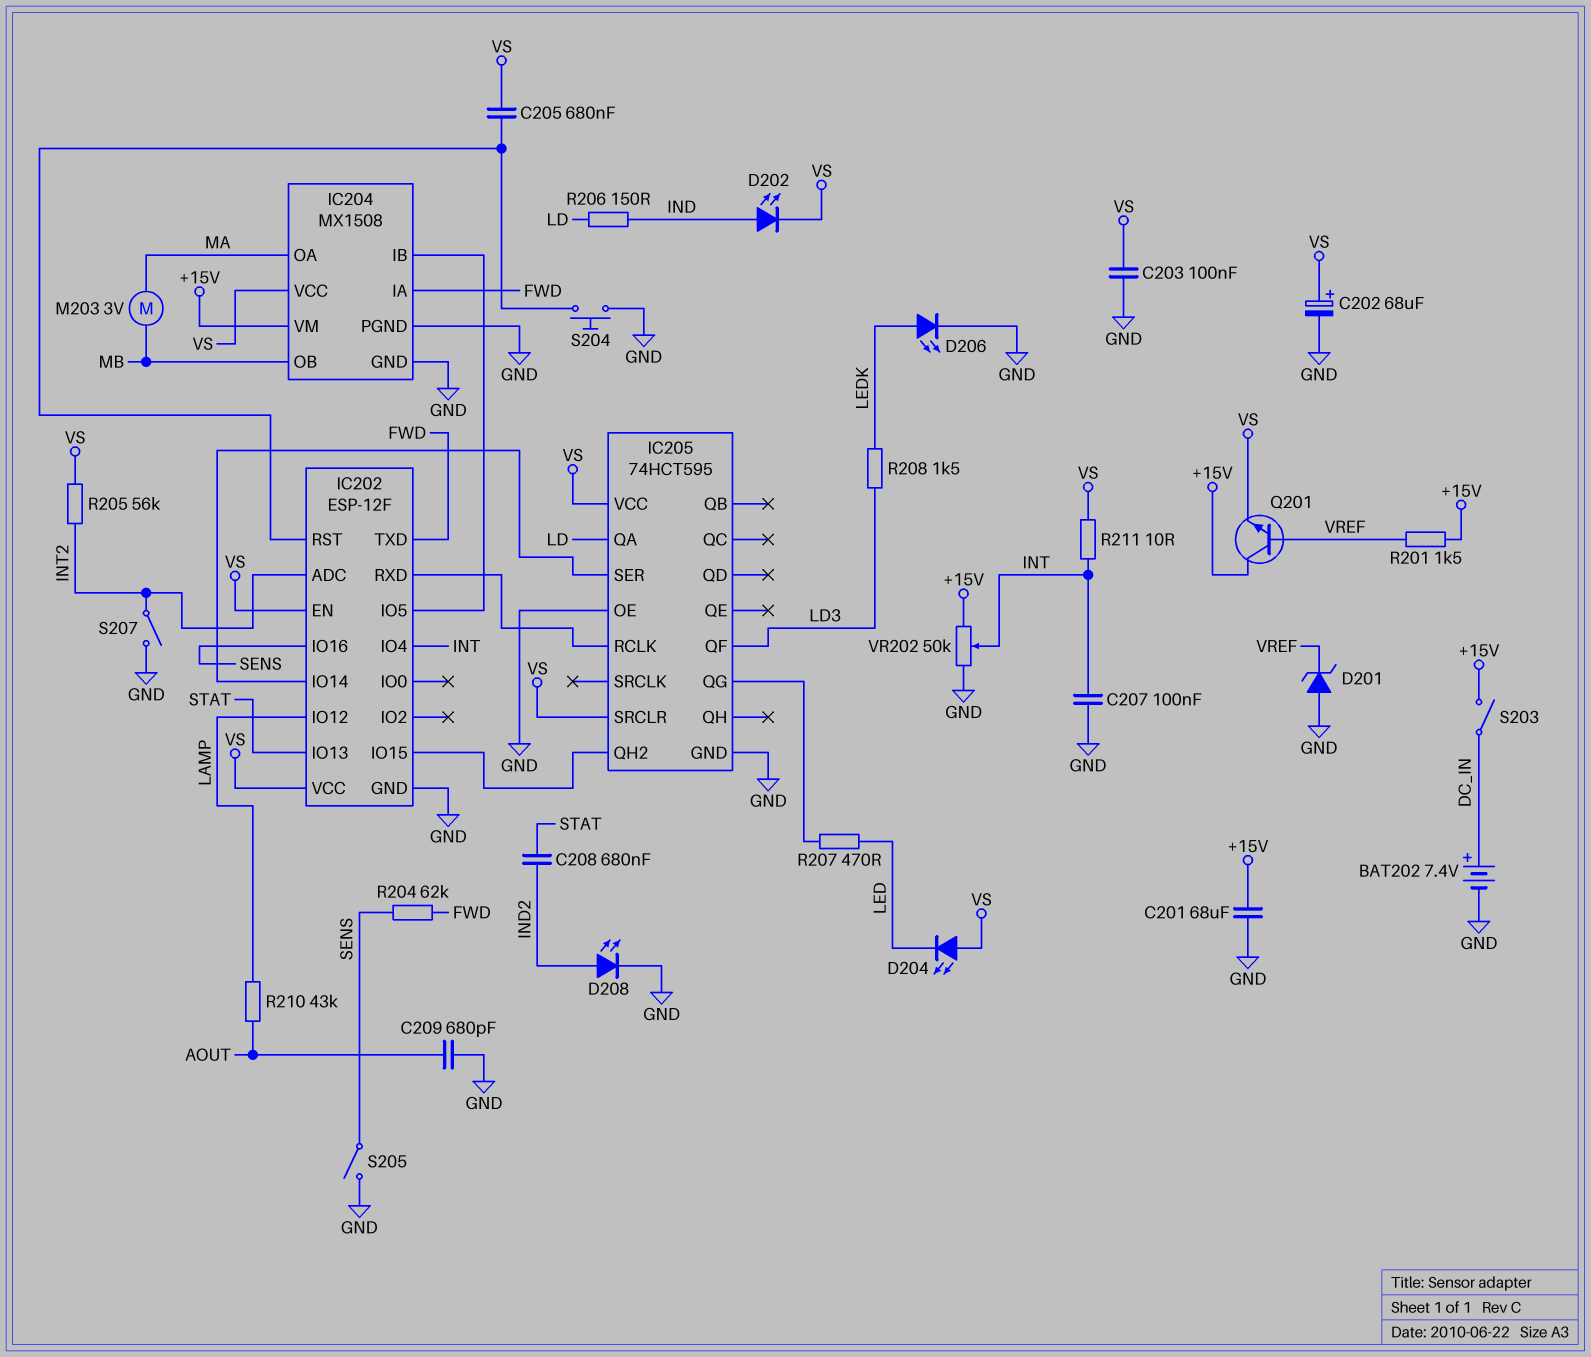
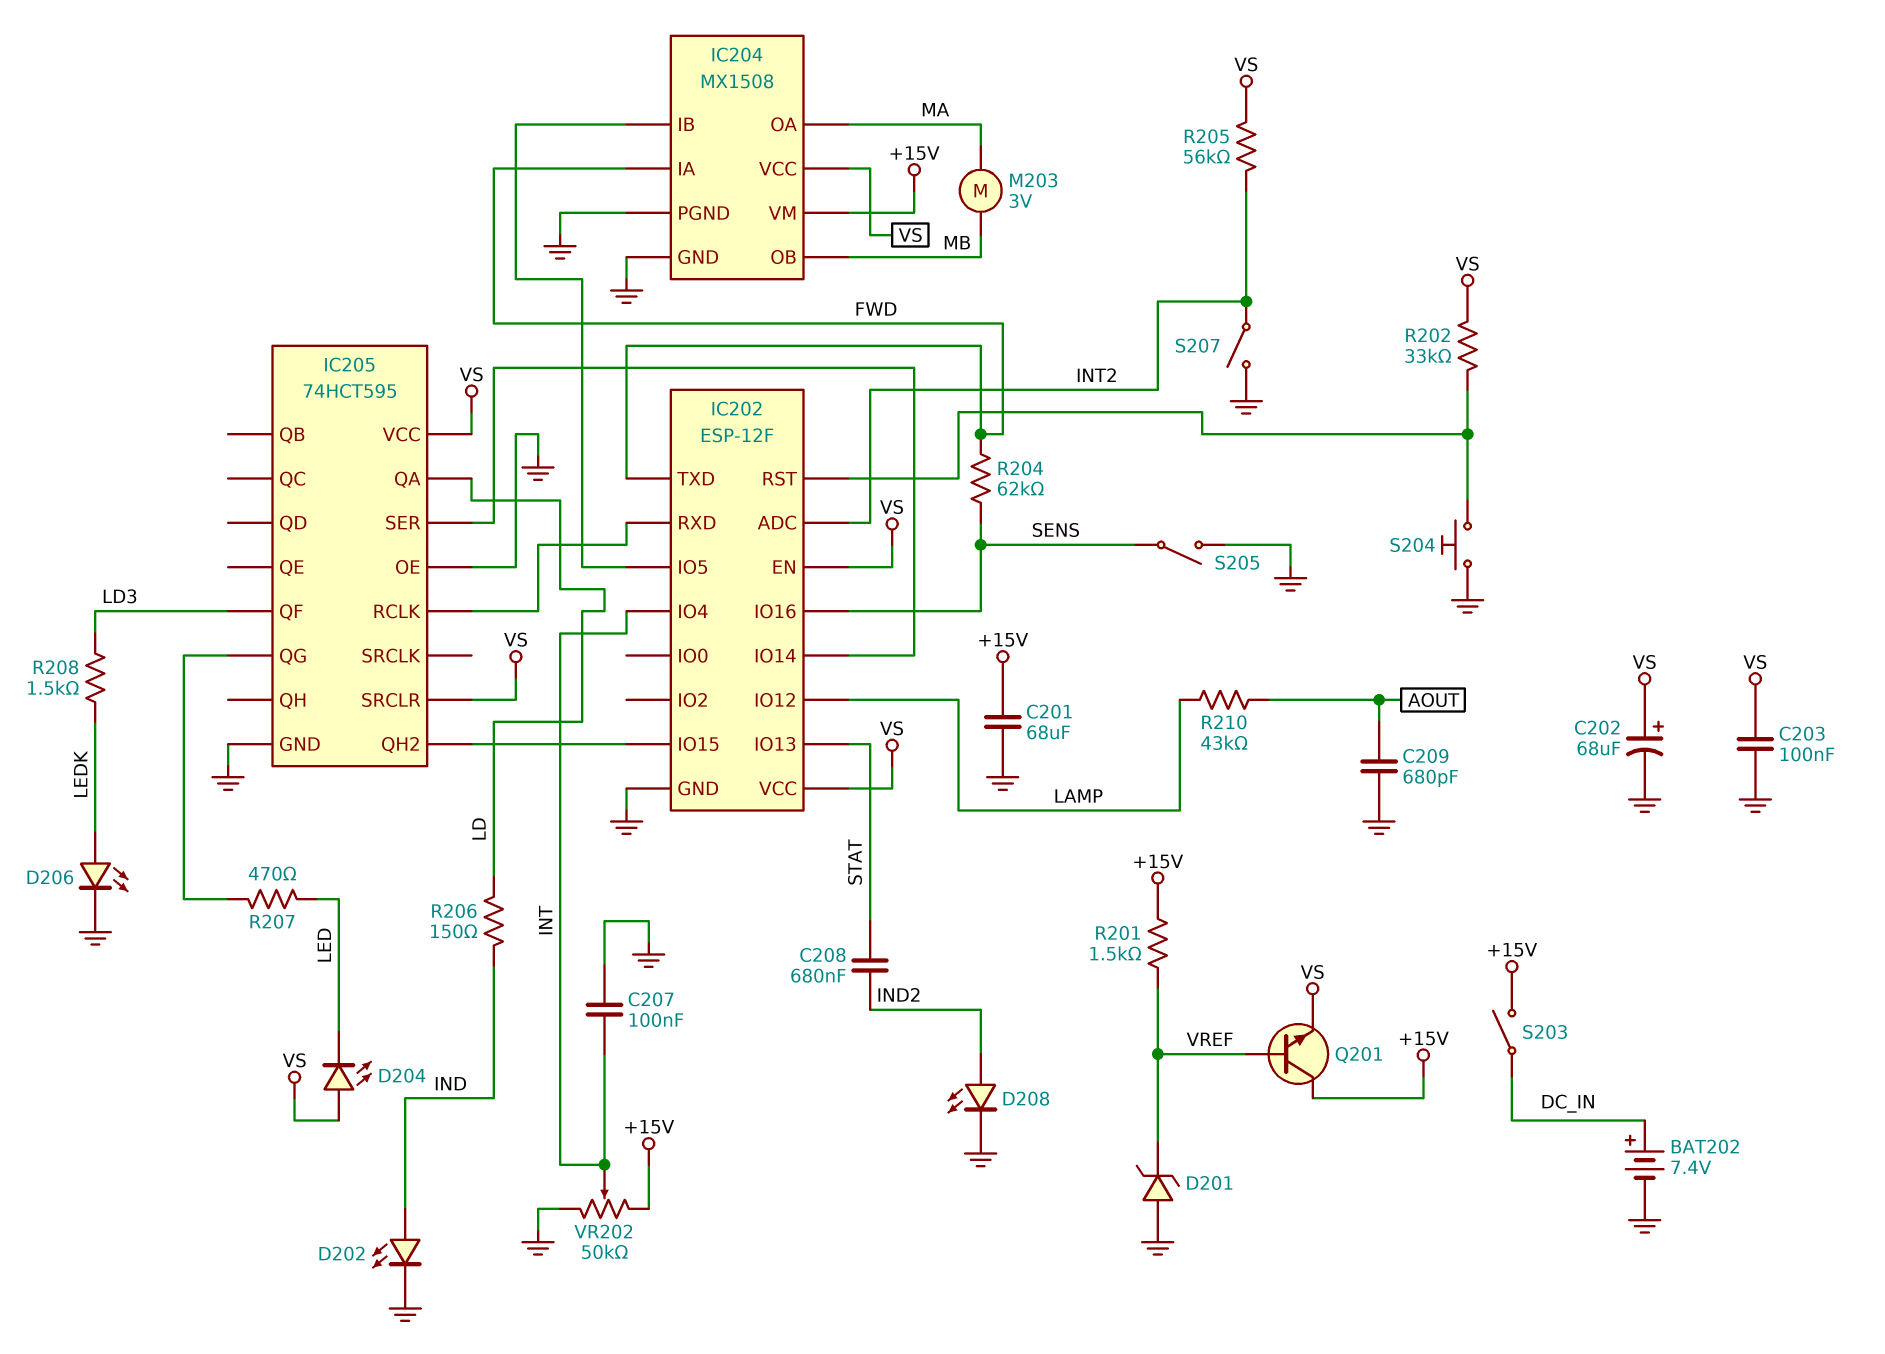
C205: 680nF (IC202/RST, VS) -> none
D202: LED (A IND, K VS) -> LED (A IND, K GND)
R202: none -> 33k (IC202/RST, VS)
R211: 10 (INT, VS) -> none

